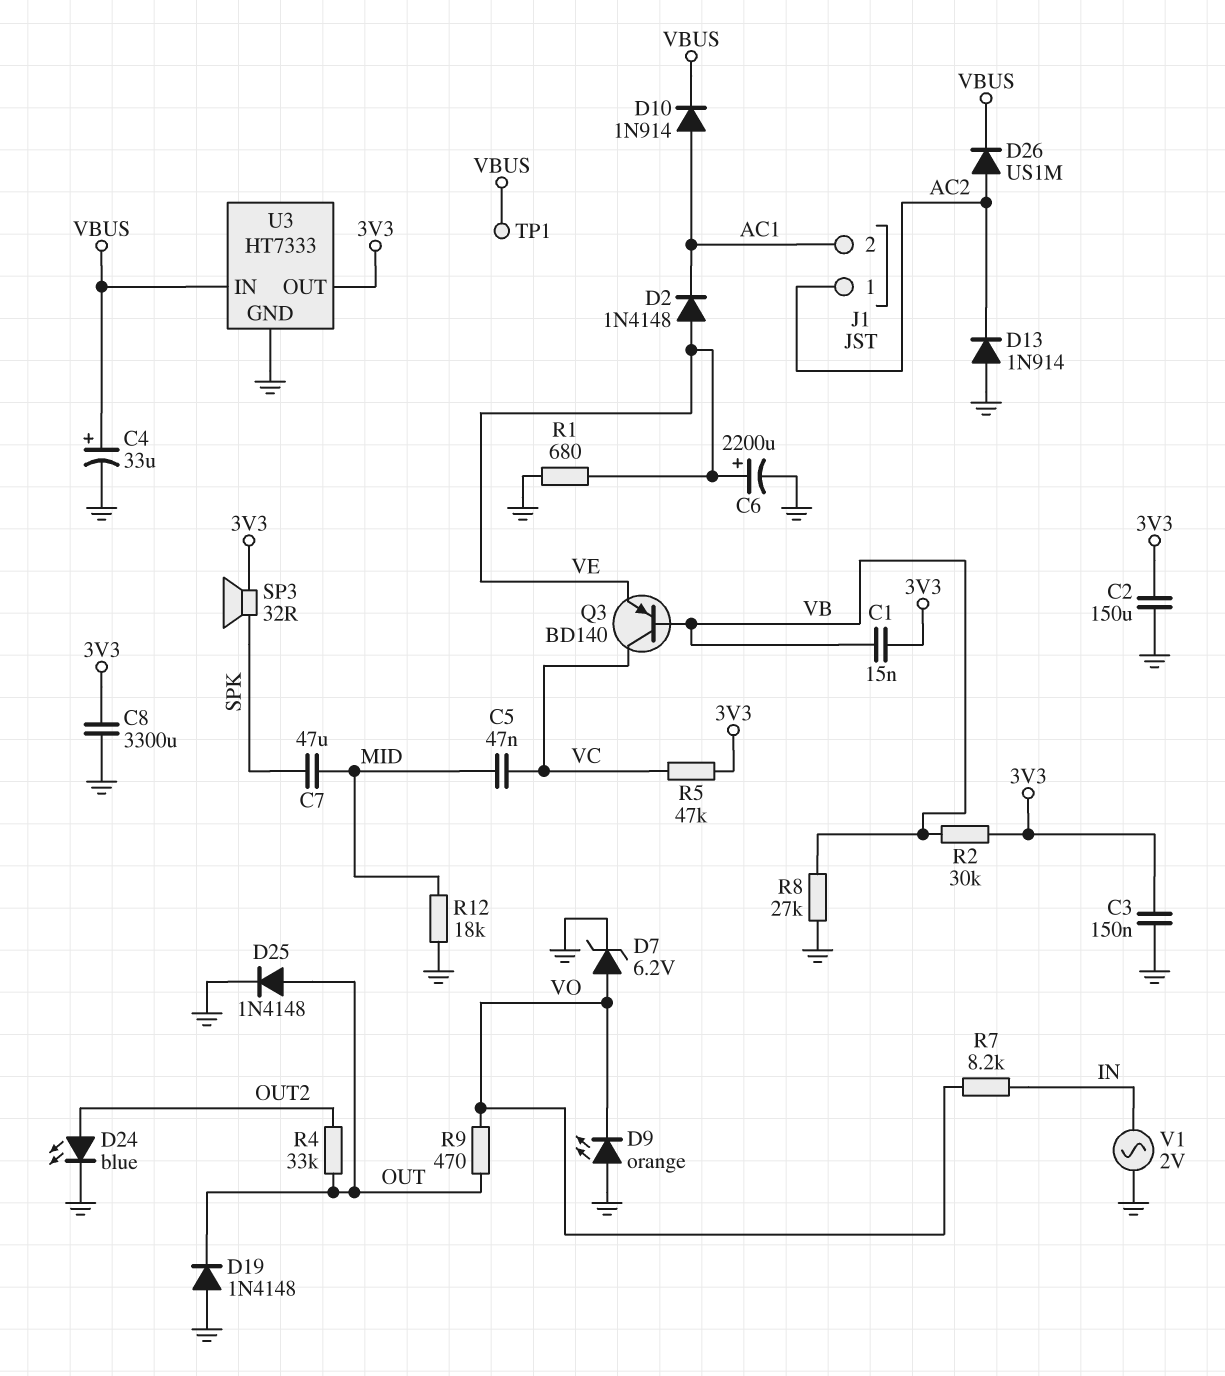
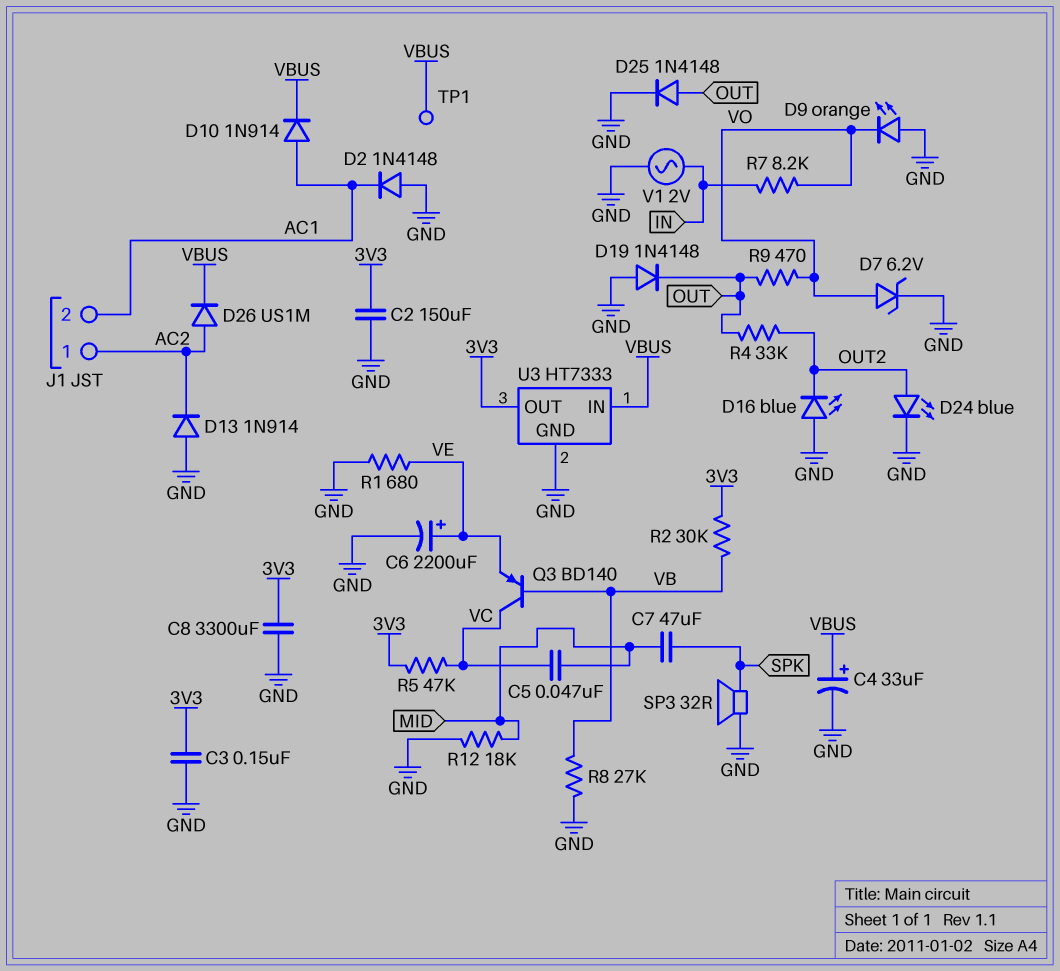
C1: 15nF (3V3, VB) -> none
D2: diode 1N4148 (A VE, K AC1) -> diode 1N4148 (A GND, K AC1)
D16: none -> LED blue (A GND, K OUT2)
SP3: speaker 32R (3V3, SPK) -> speaker 32R (GND, SPK)

